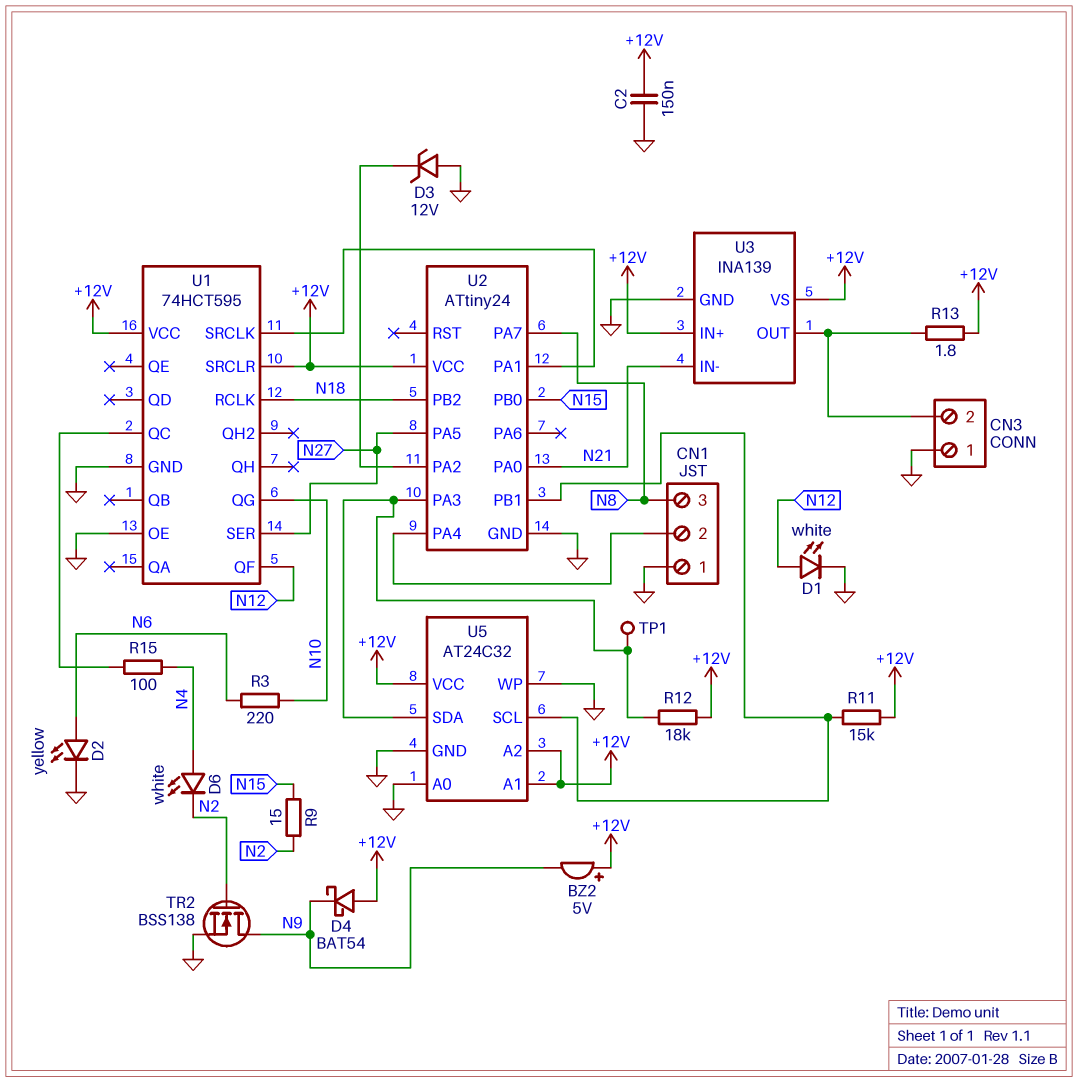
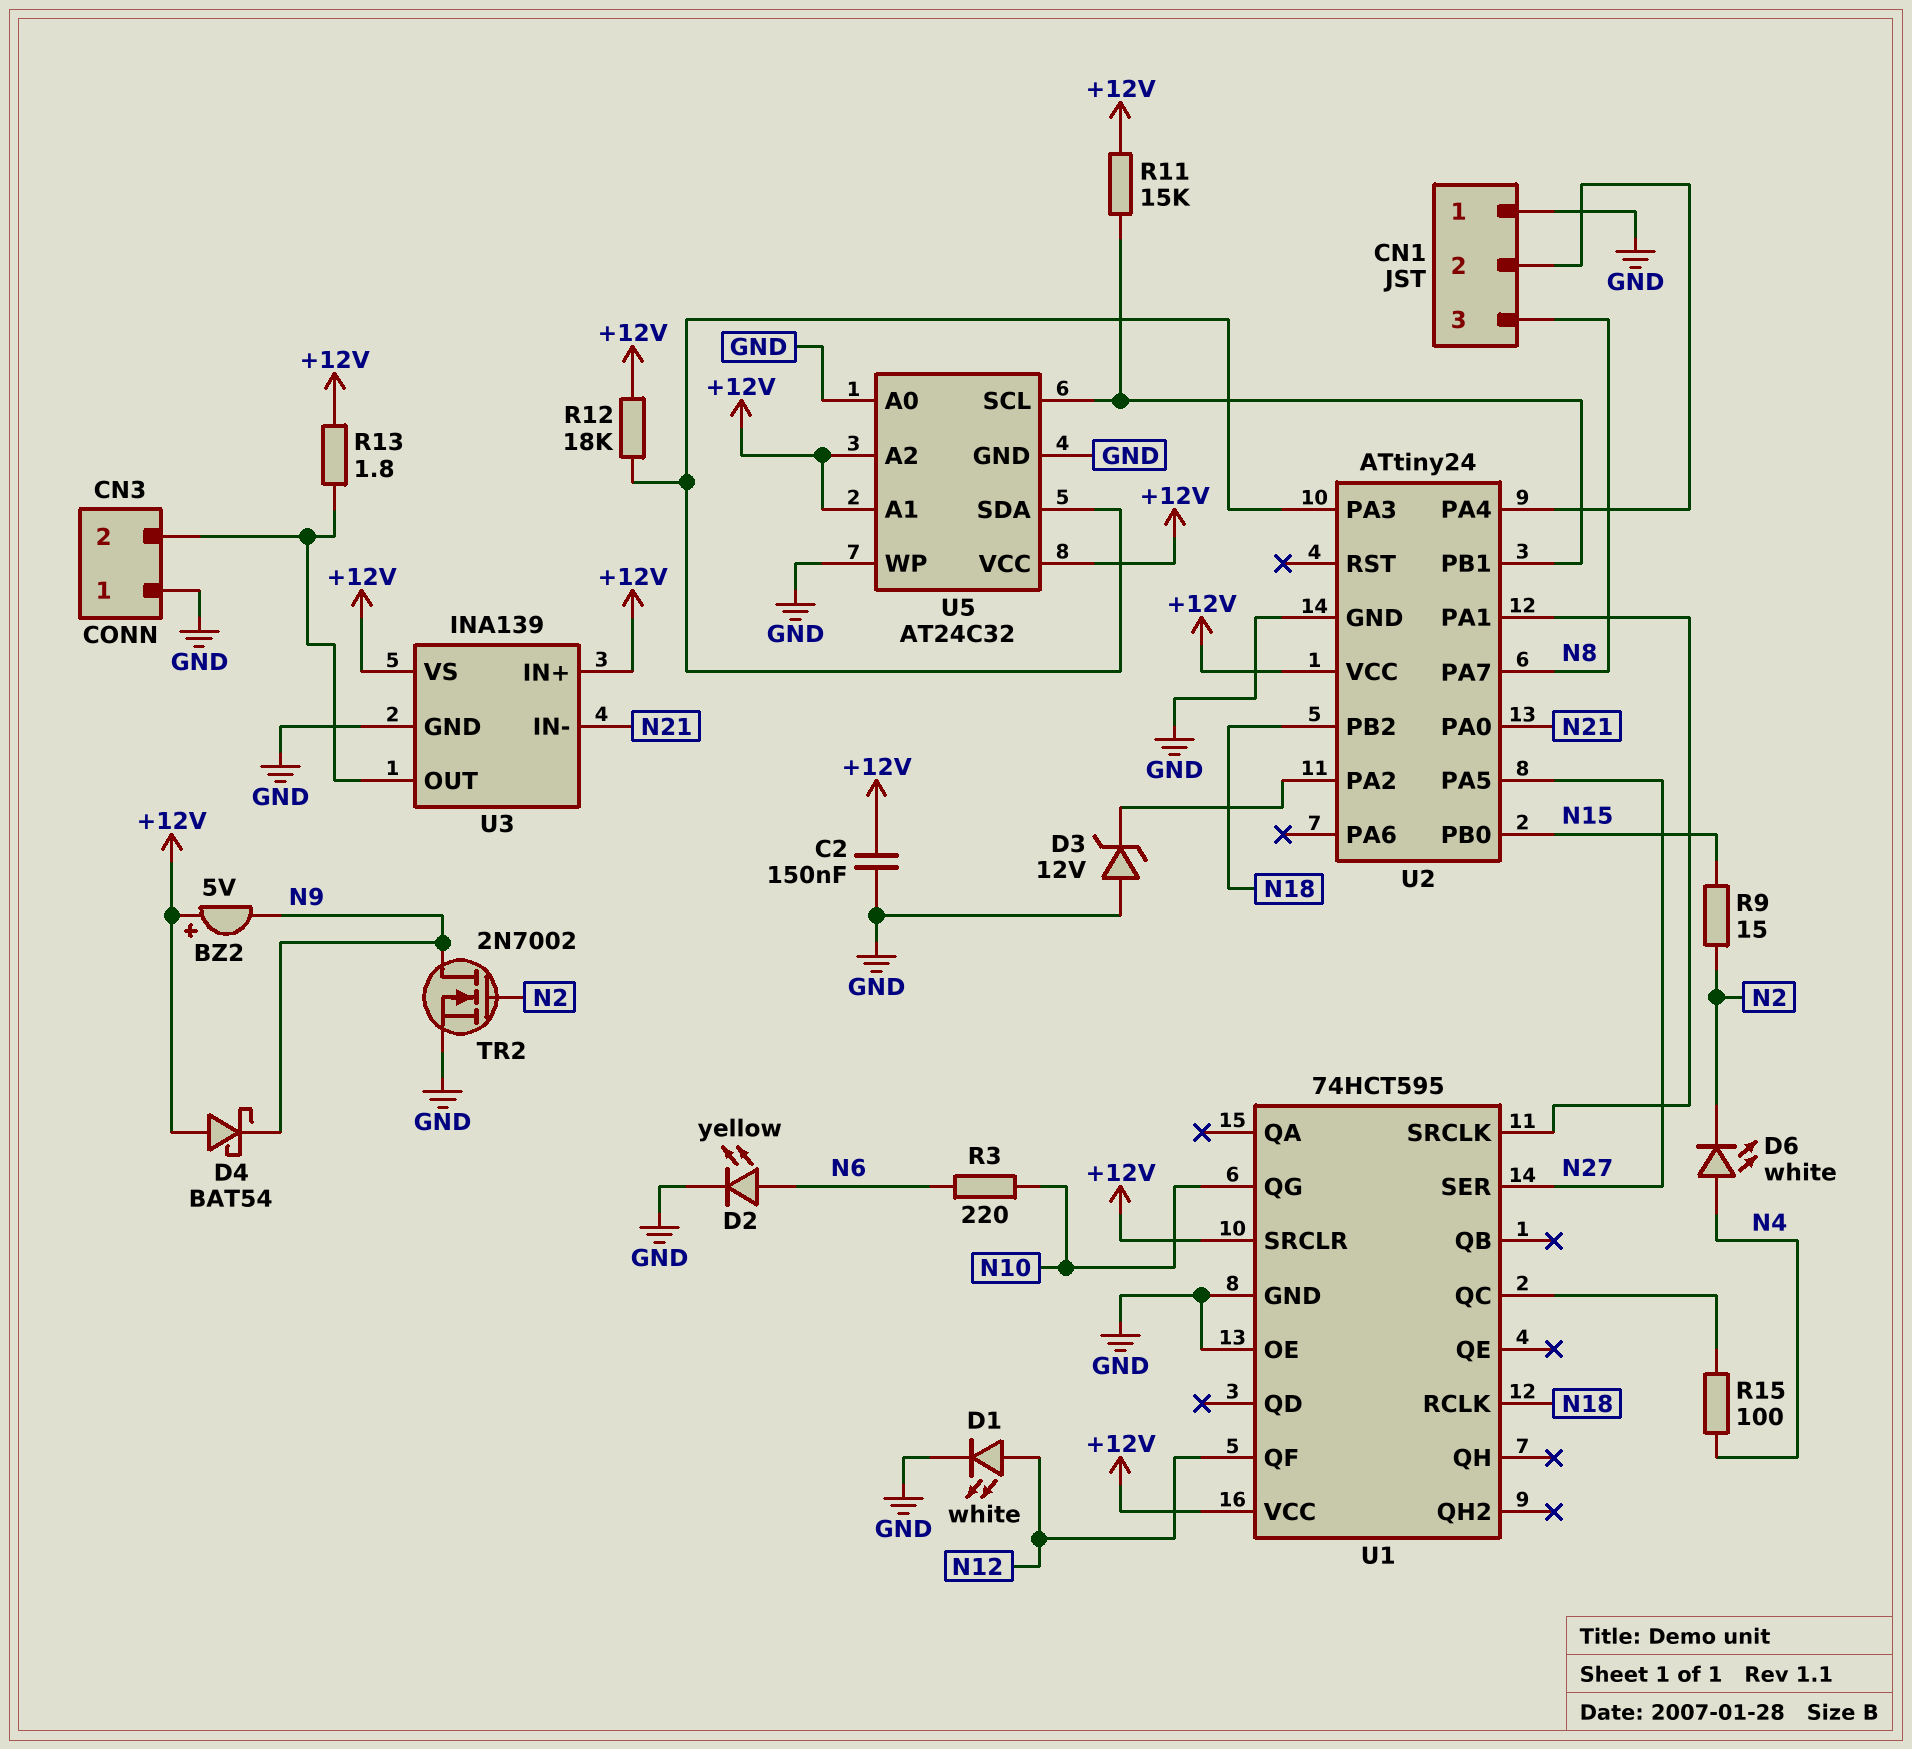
TP1: test point (U2/PA3) -> none
TR2: NMOS BSS138 (G N2, D N9, S GND) -> NMOS 2N7002 (G N2, D N9, S GND)

